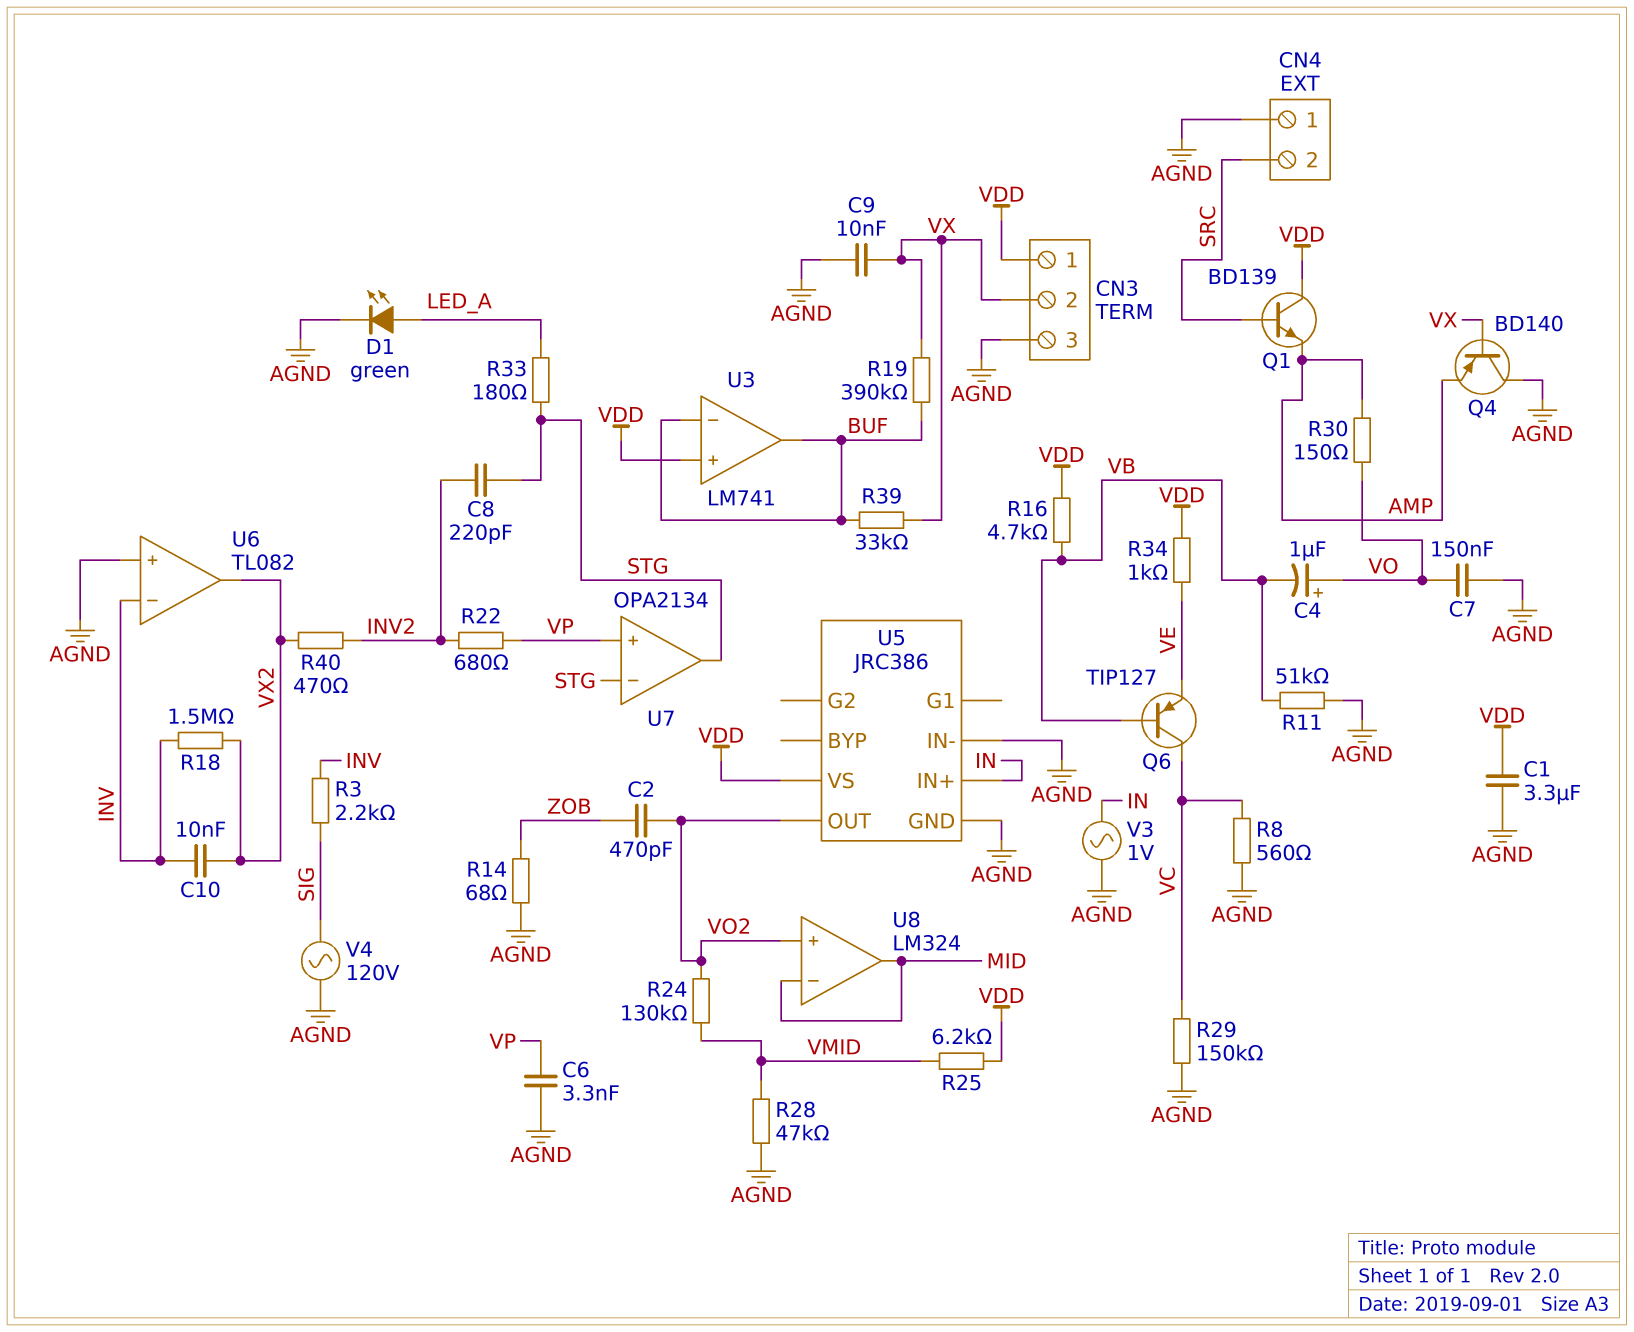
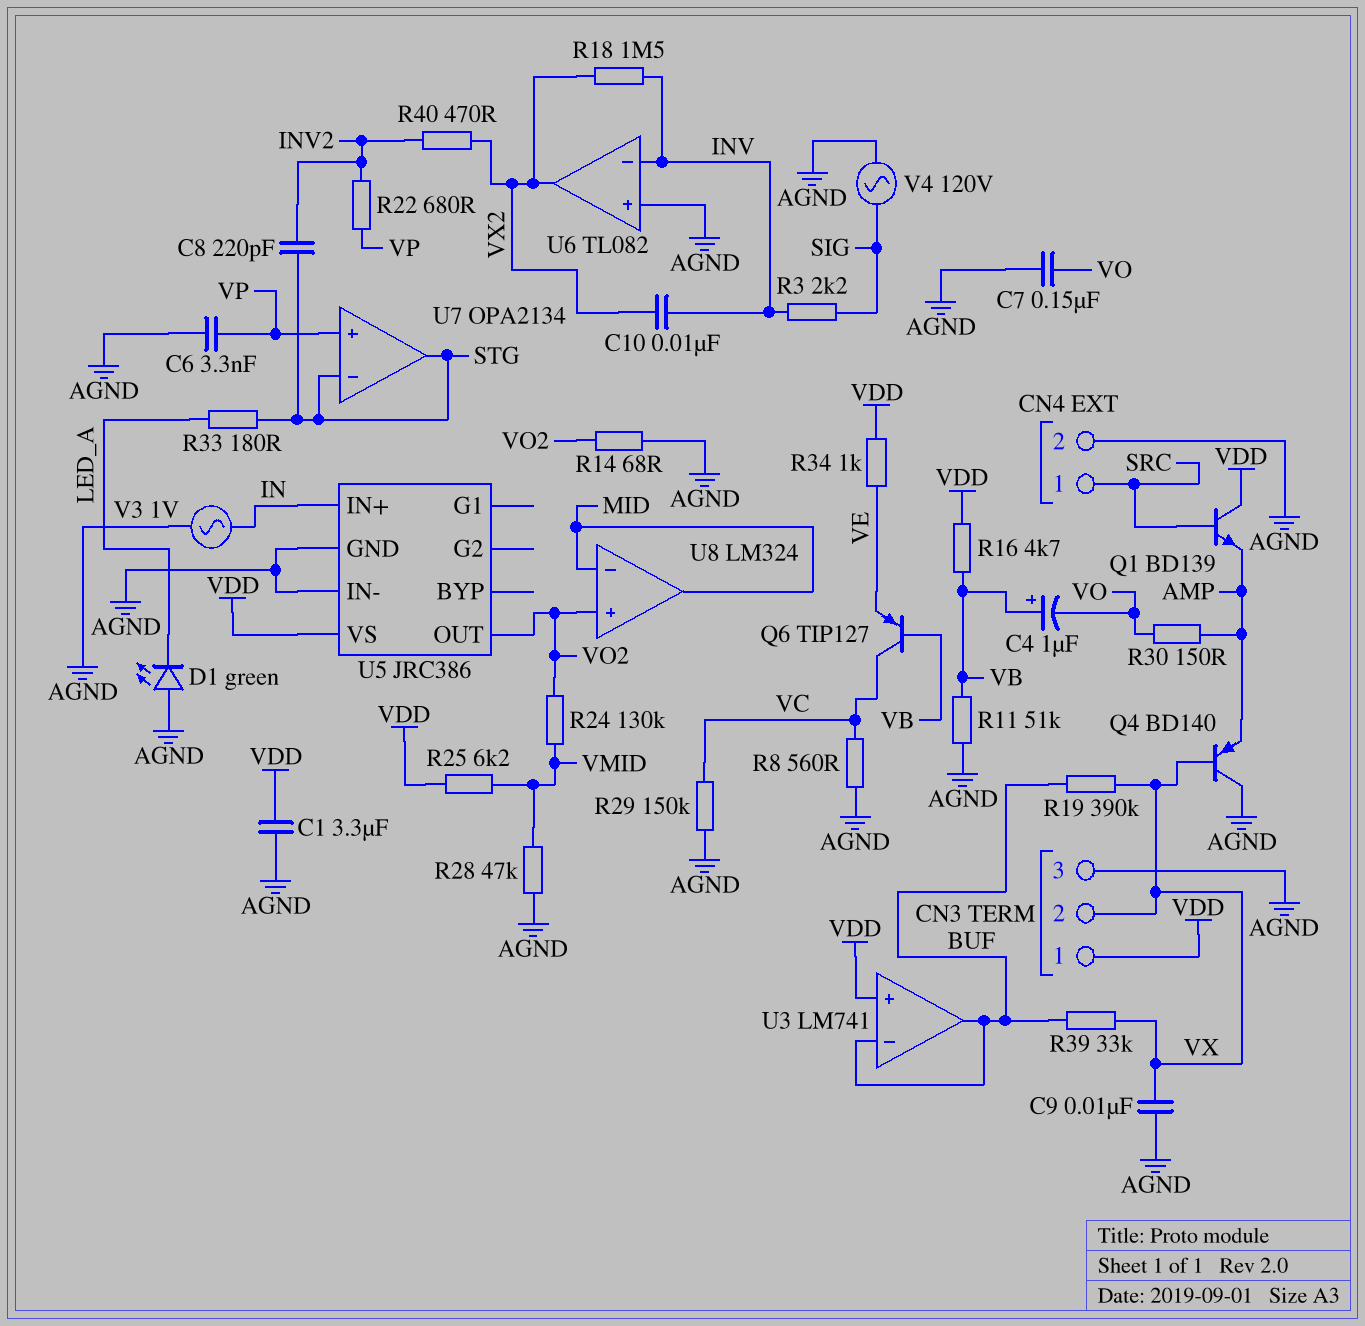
C2: 470pF (VO2, ZOB) -> none
C4: 1uF (plus VO, minus VB) -> 1uF (plus VB, minus VO)
CN4 pin 1: AGND -> SRC
CN4 pin 2: SRC -> AGND
D1: LED green (A LED_A, K AGND) -> LED green (A AGND, K LED_A)
R14: 68 (AGND, ZOB) -> 68 (AGND, VO2)

